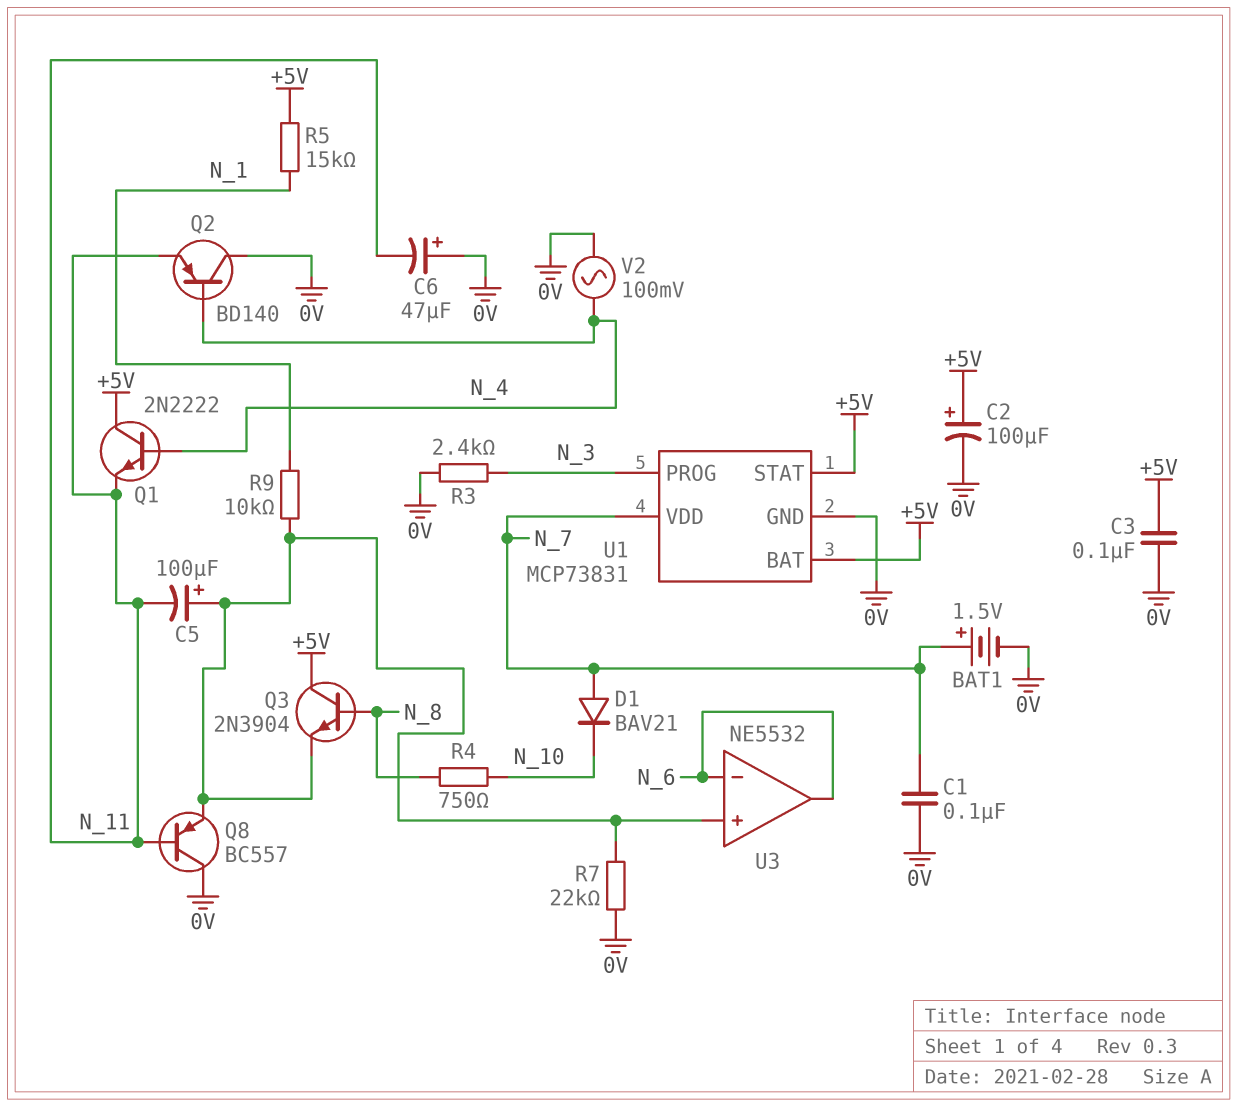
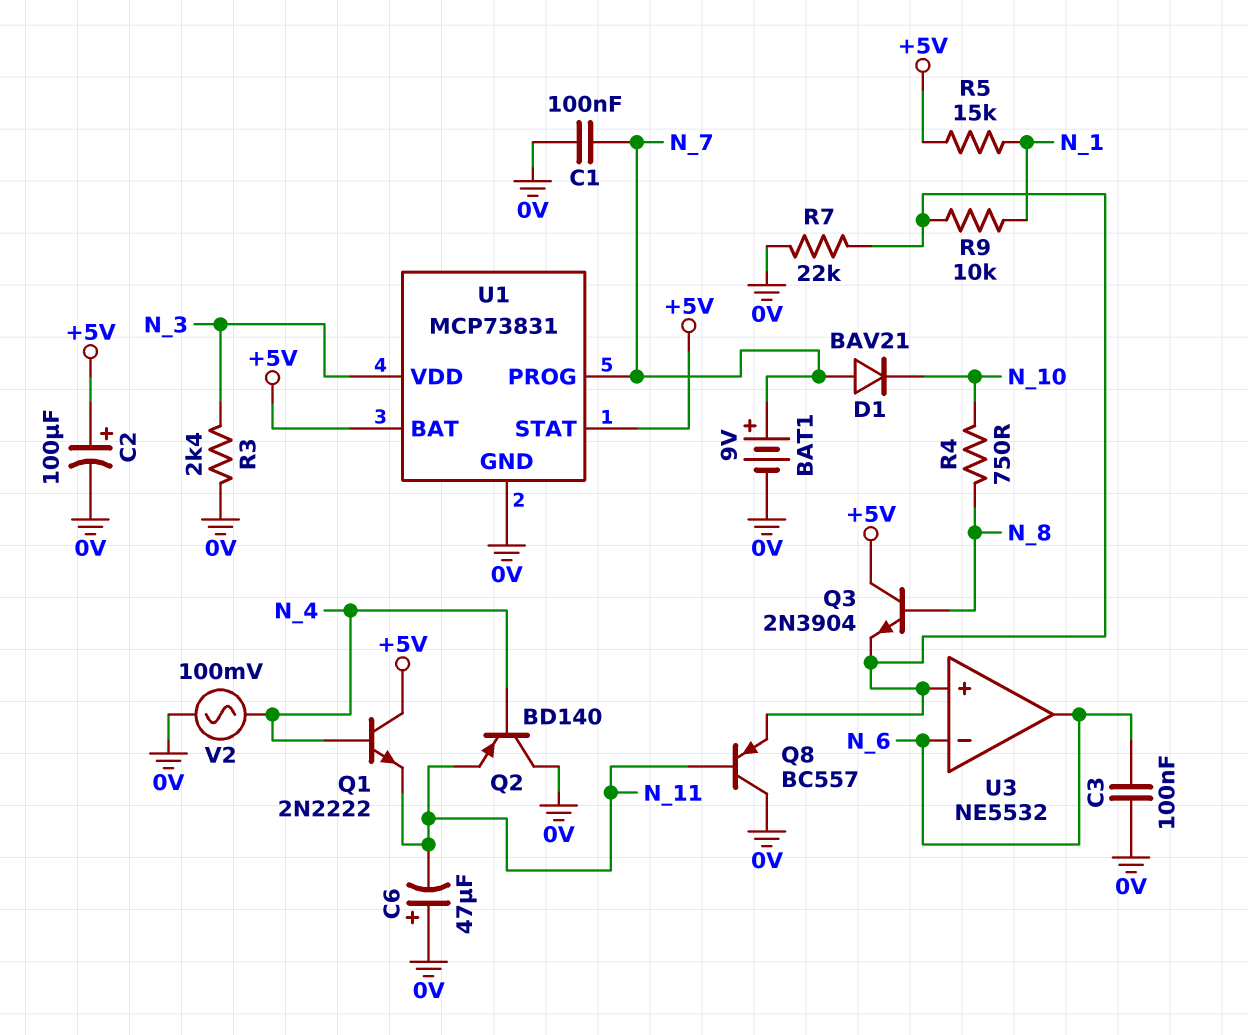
BAT1: 1.5V (plus N_7, minus 0V) -> 9V (plus N_7, minus 0V)
C3: 100nF (+5V, 0V) -> 100nF (0V, N_6)
C5: 100uF (plus U3/in+, minus N_11) -> none
U1 pin PROG: N_3 -> N_7
U1 pin VDD: N_7 -> N_3

